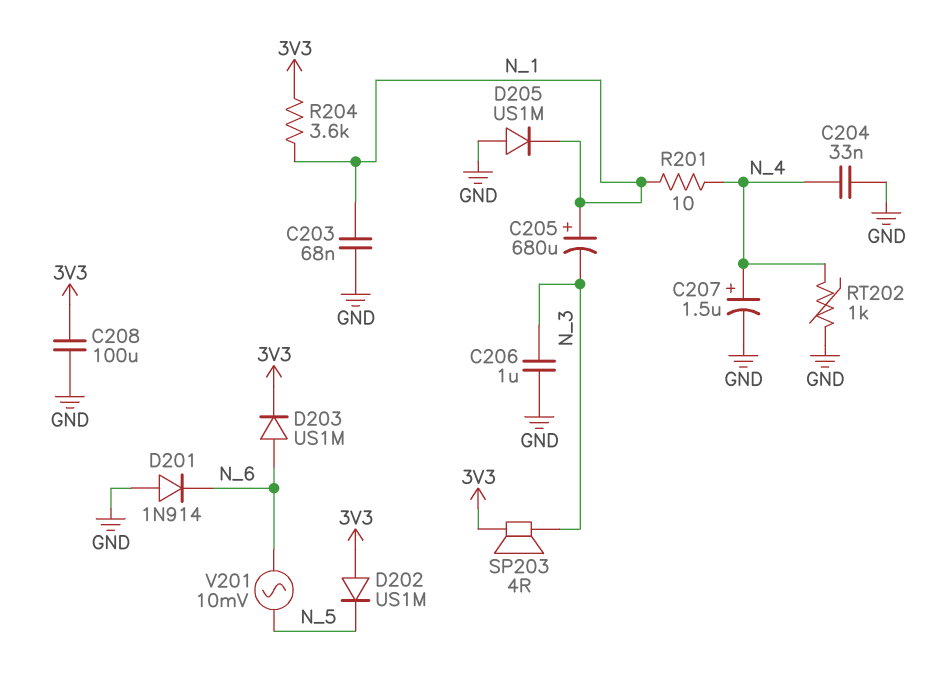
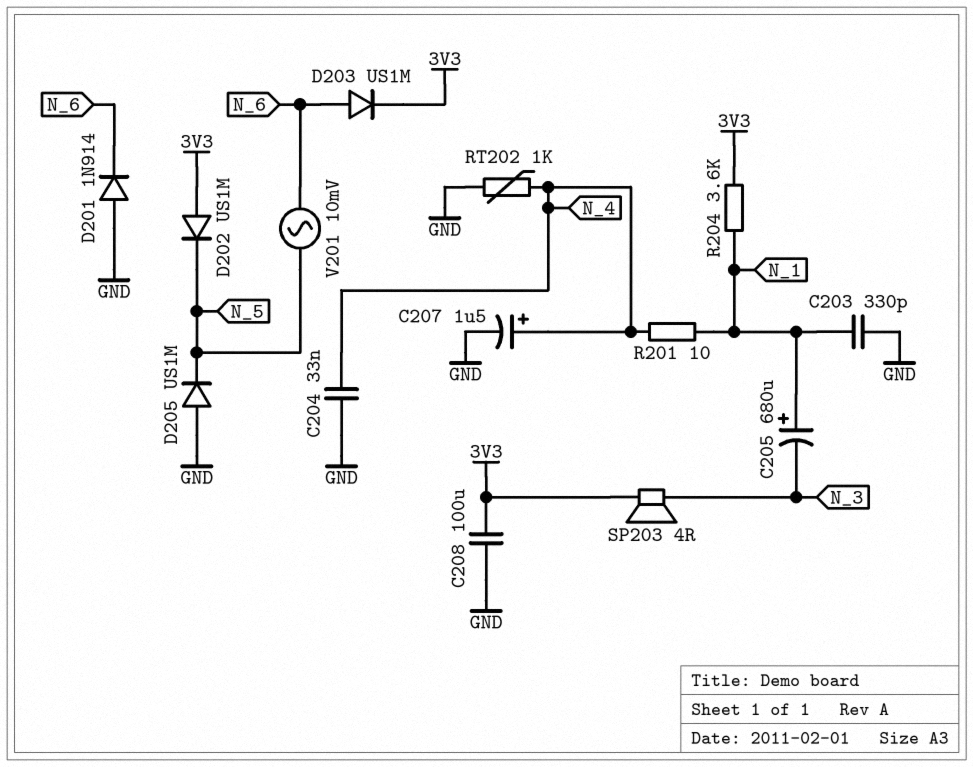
C203: 68nF (GND, N_1) -> 330pF (GND, N_1)
C206: 1uF (GND, N_3) -> none
D205: diode US1M (A GND, K N_1) -> diode US1M (A GND, K N_5)

